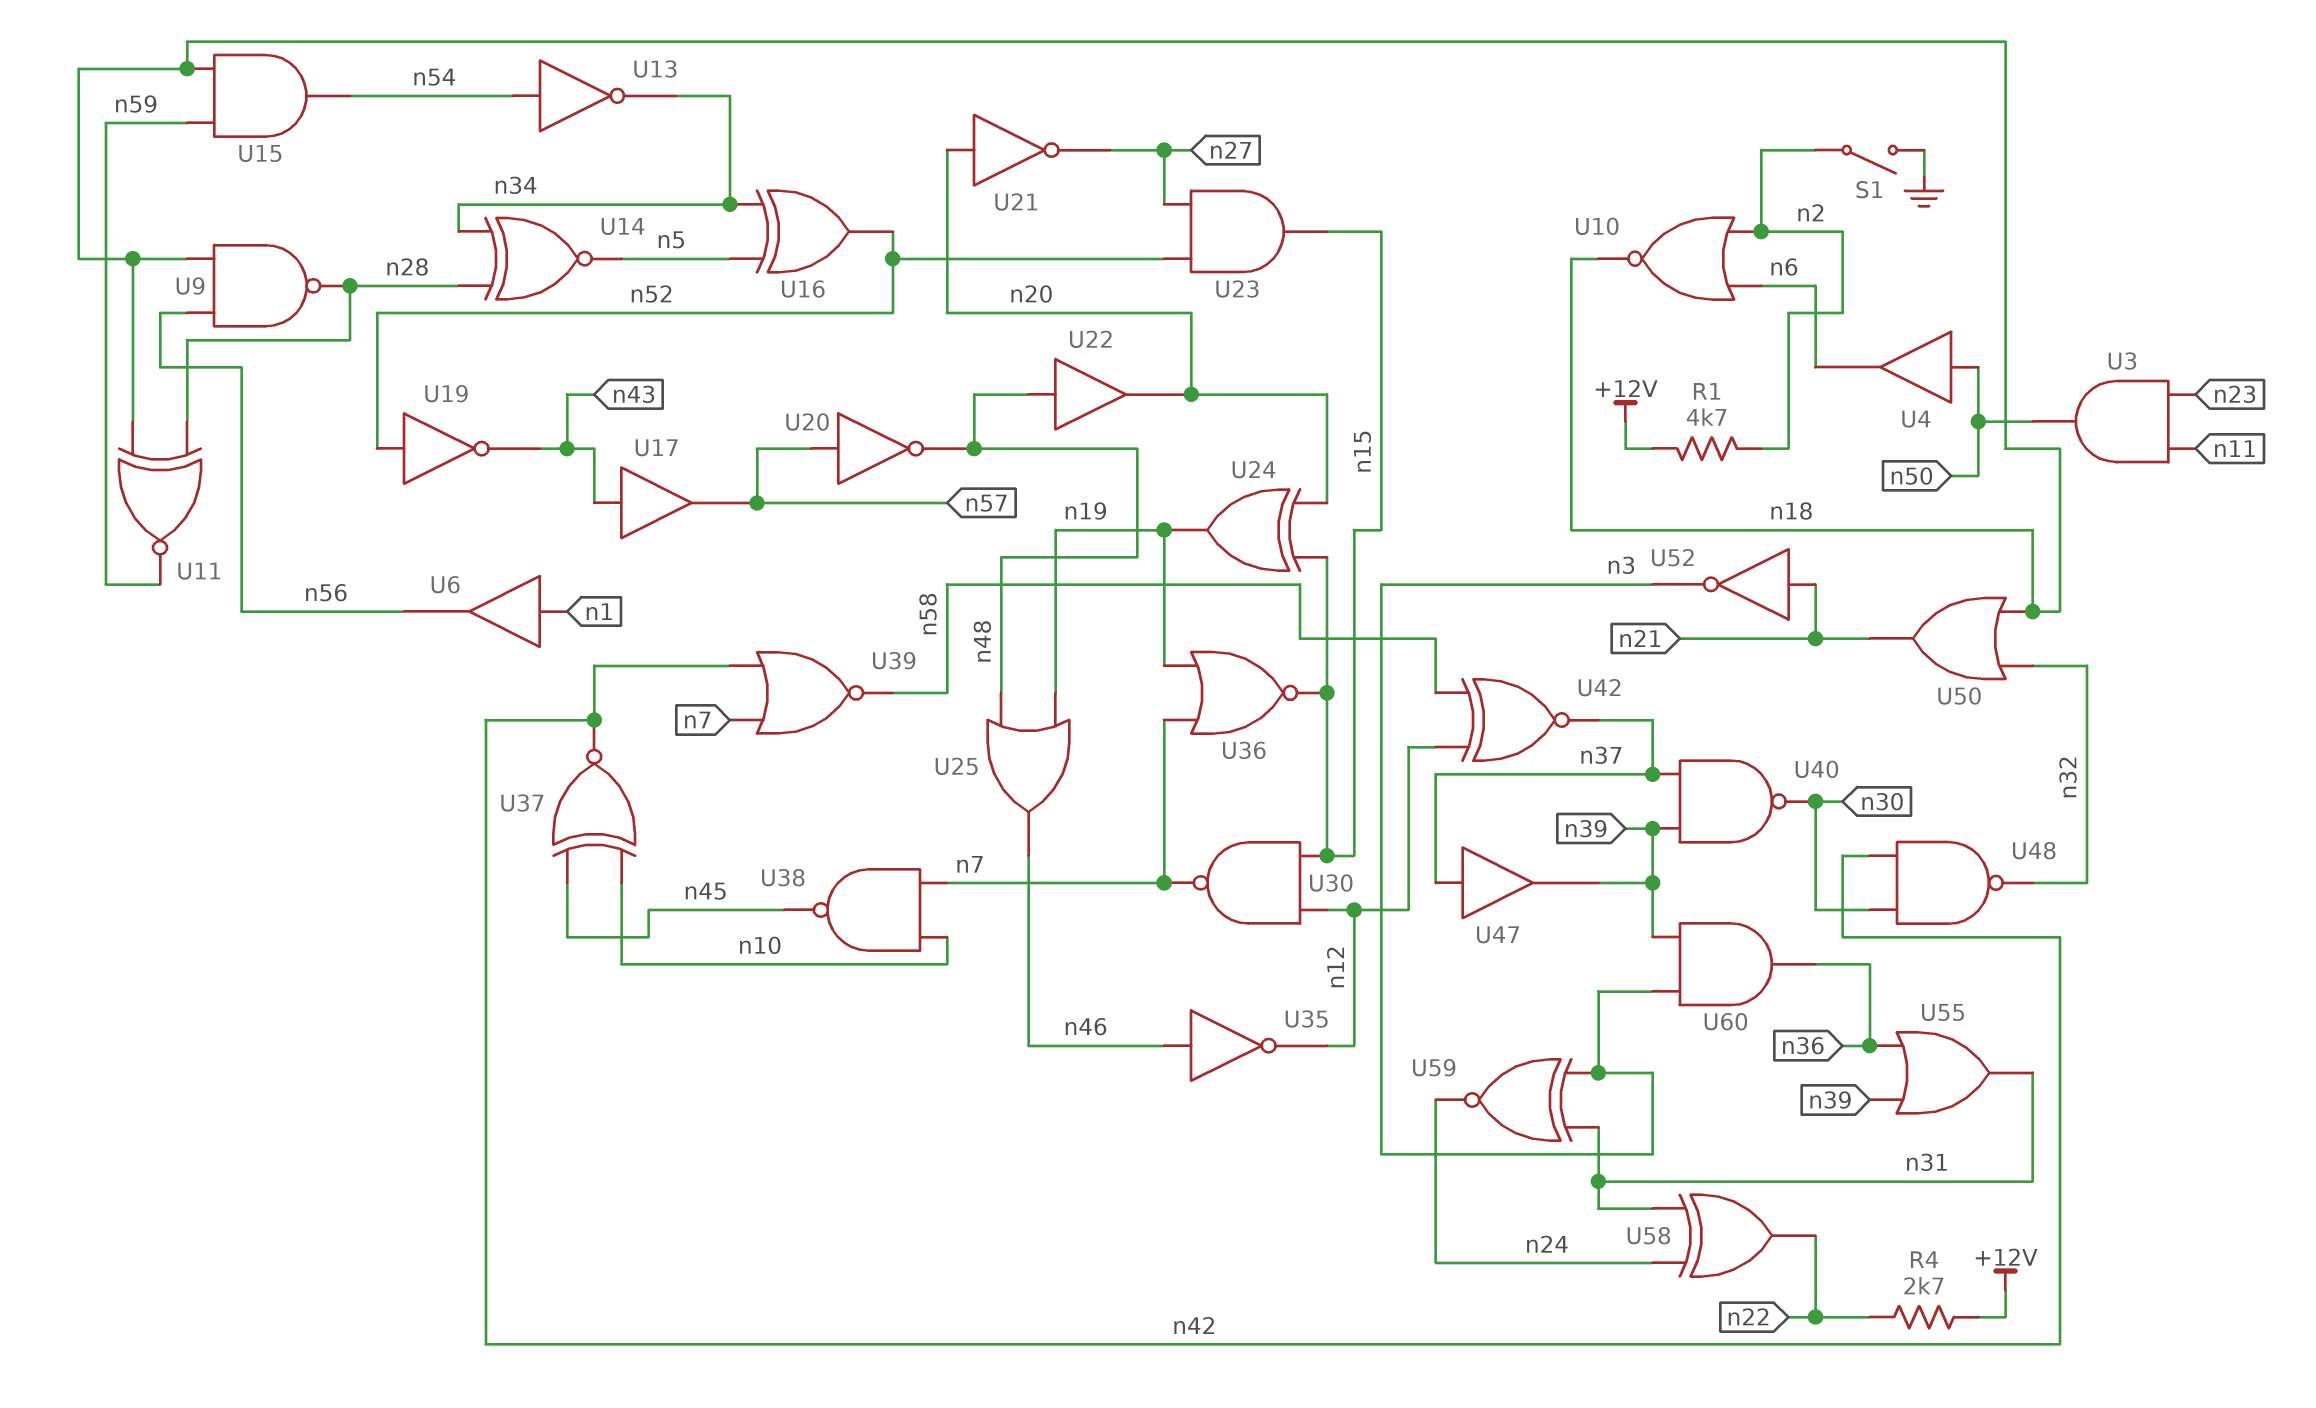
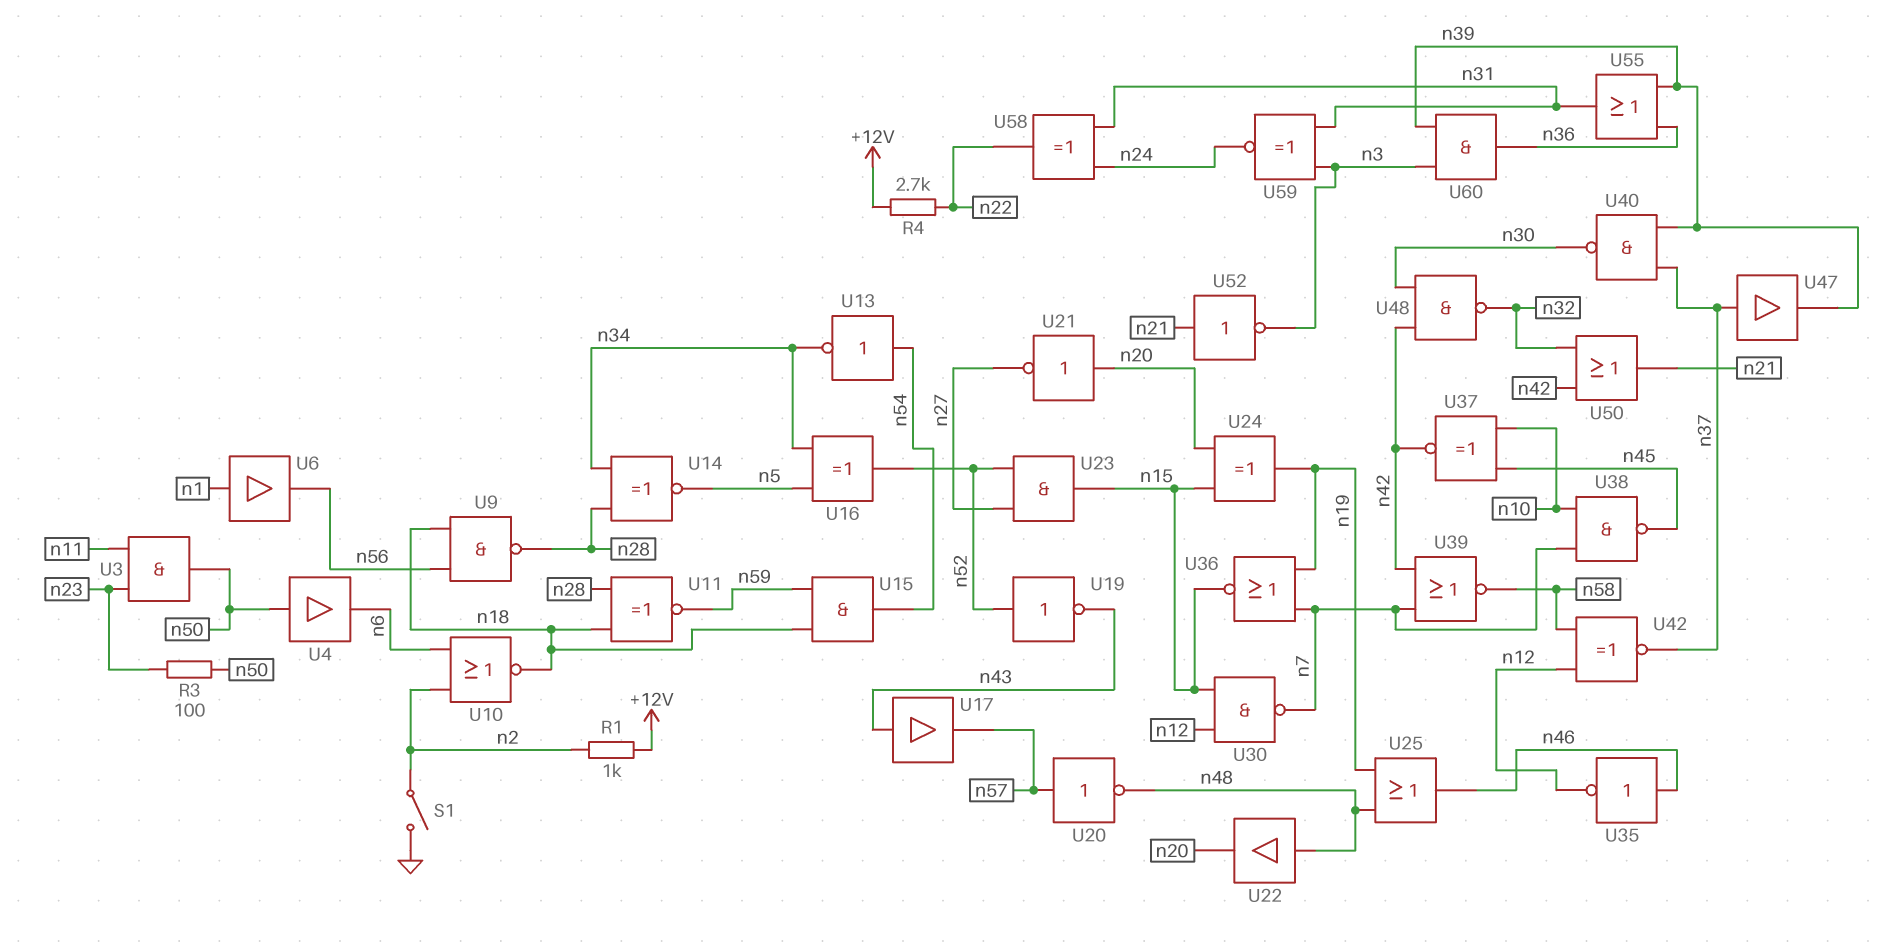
R1: 4.7k (+12V, n2) -> 1k (+12V, n2)
R3: none -> 100 (n23, n50)
U50: OR (in n18, in n32, out n21) -> OR (in n32, in n42, out n21)

